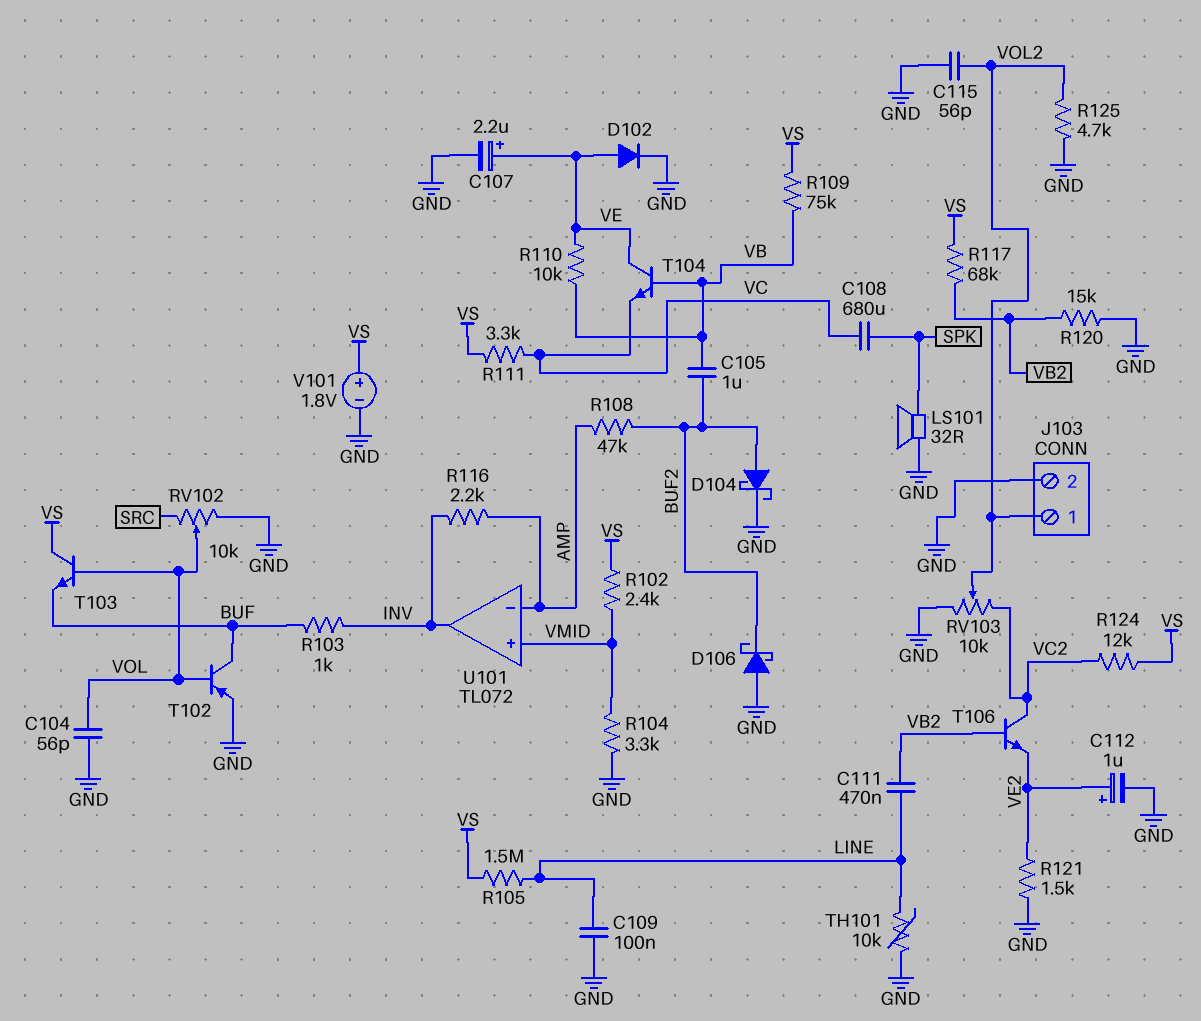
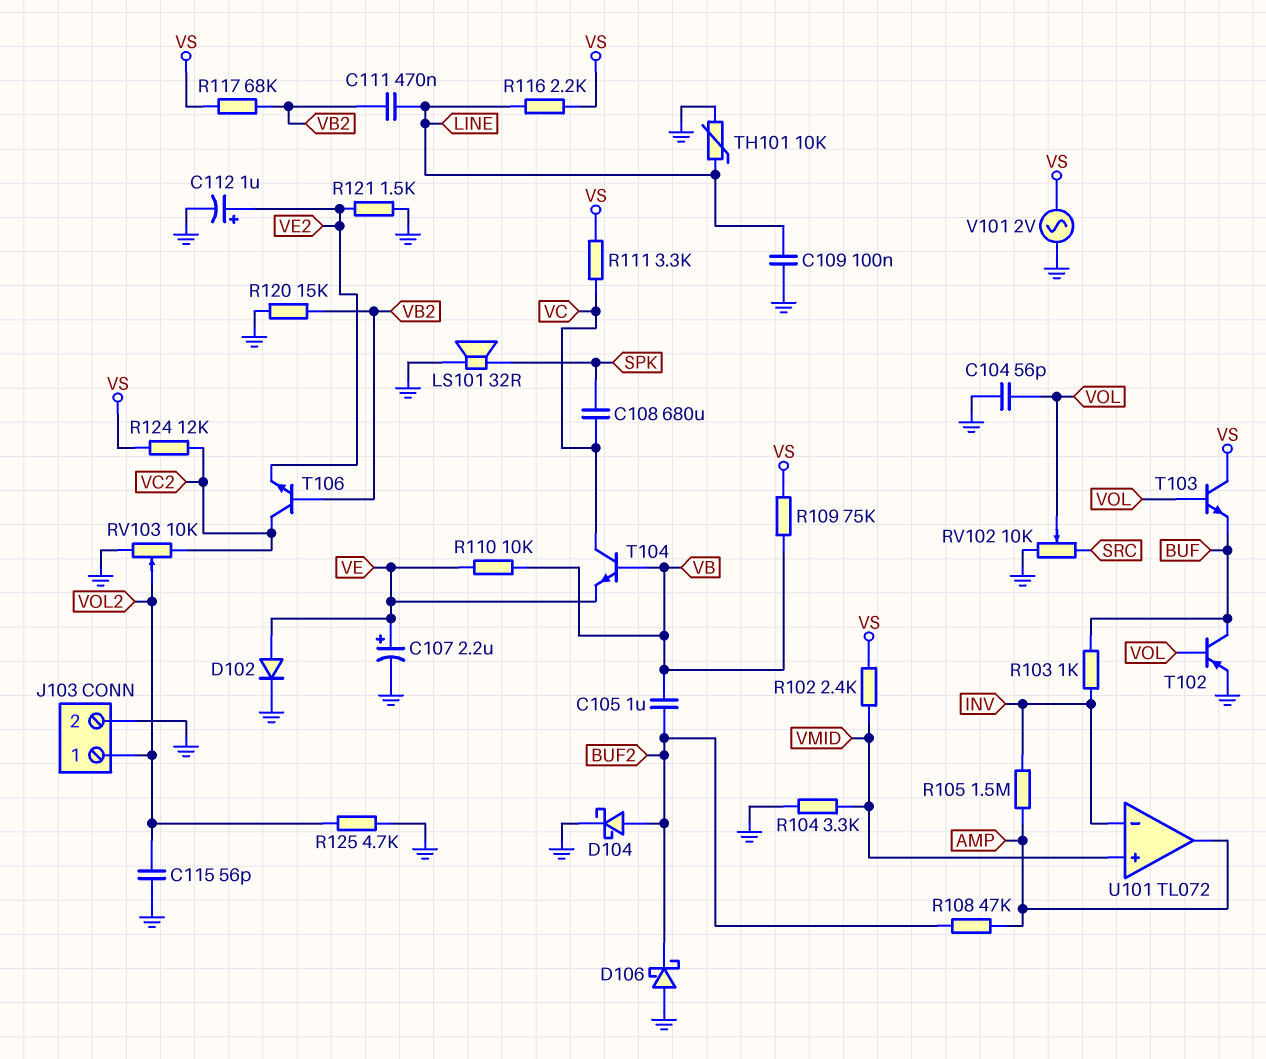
R105: 1.5M (LINE, VS) -> 1.5M (AMP, INV)
R116: 2.2k (AMP, INV) -> 2.2k (LINE, VS)
T104: NPN (B VB, C VE, E VC) -> NPN (B VB, C VC, E VE)
U101 pin in-: AMP -> INV
U101 pin out: INV -> AMP
V101: 1.8V (plus VS, minus GND) -> AC 2V (GND, VS)

